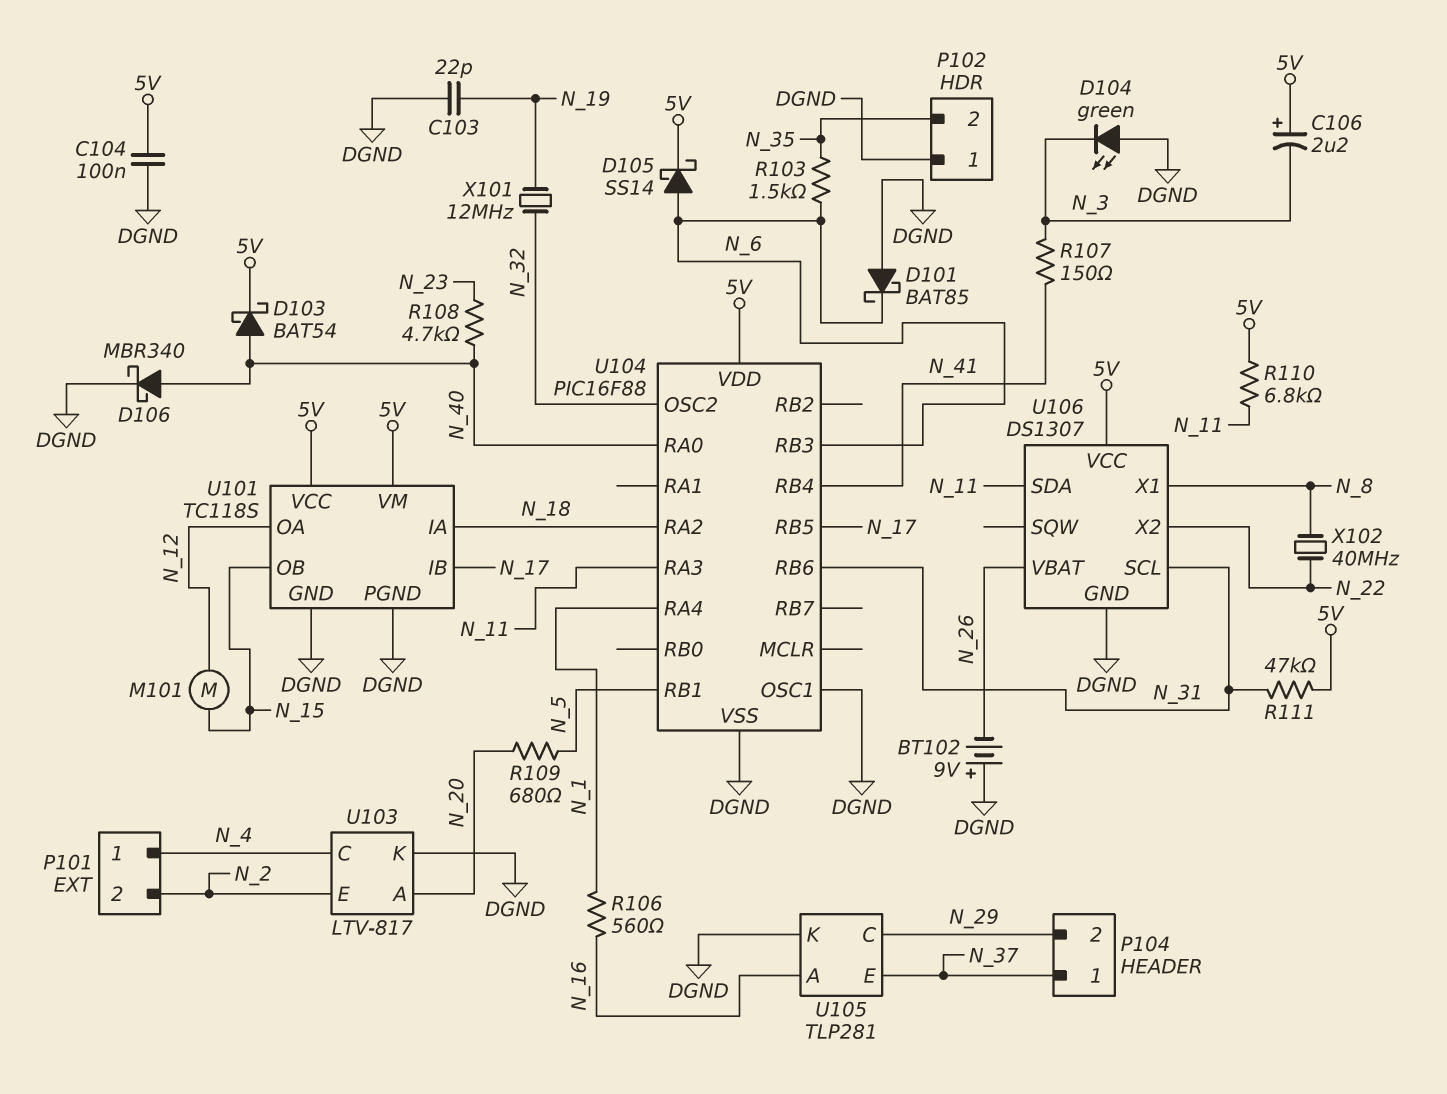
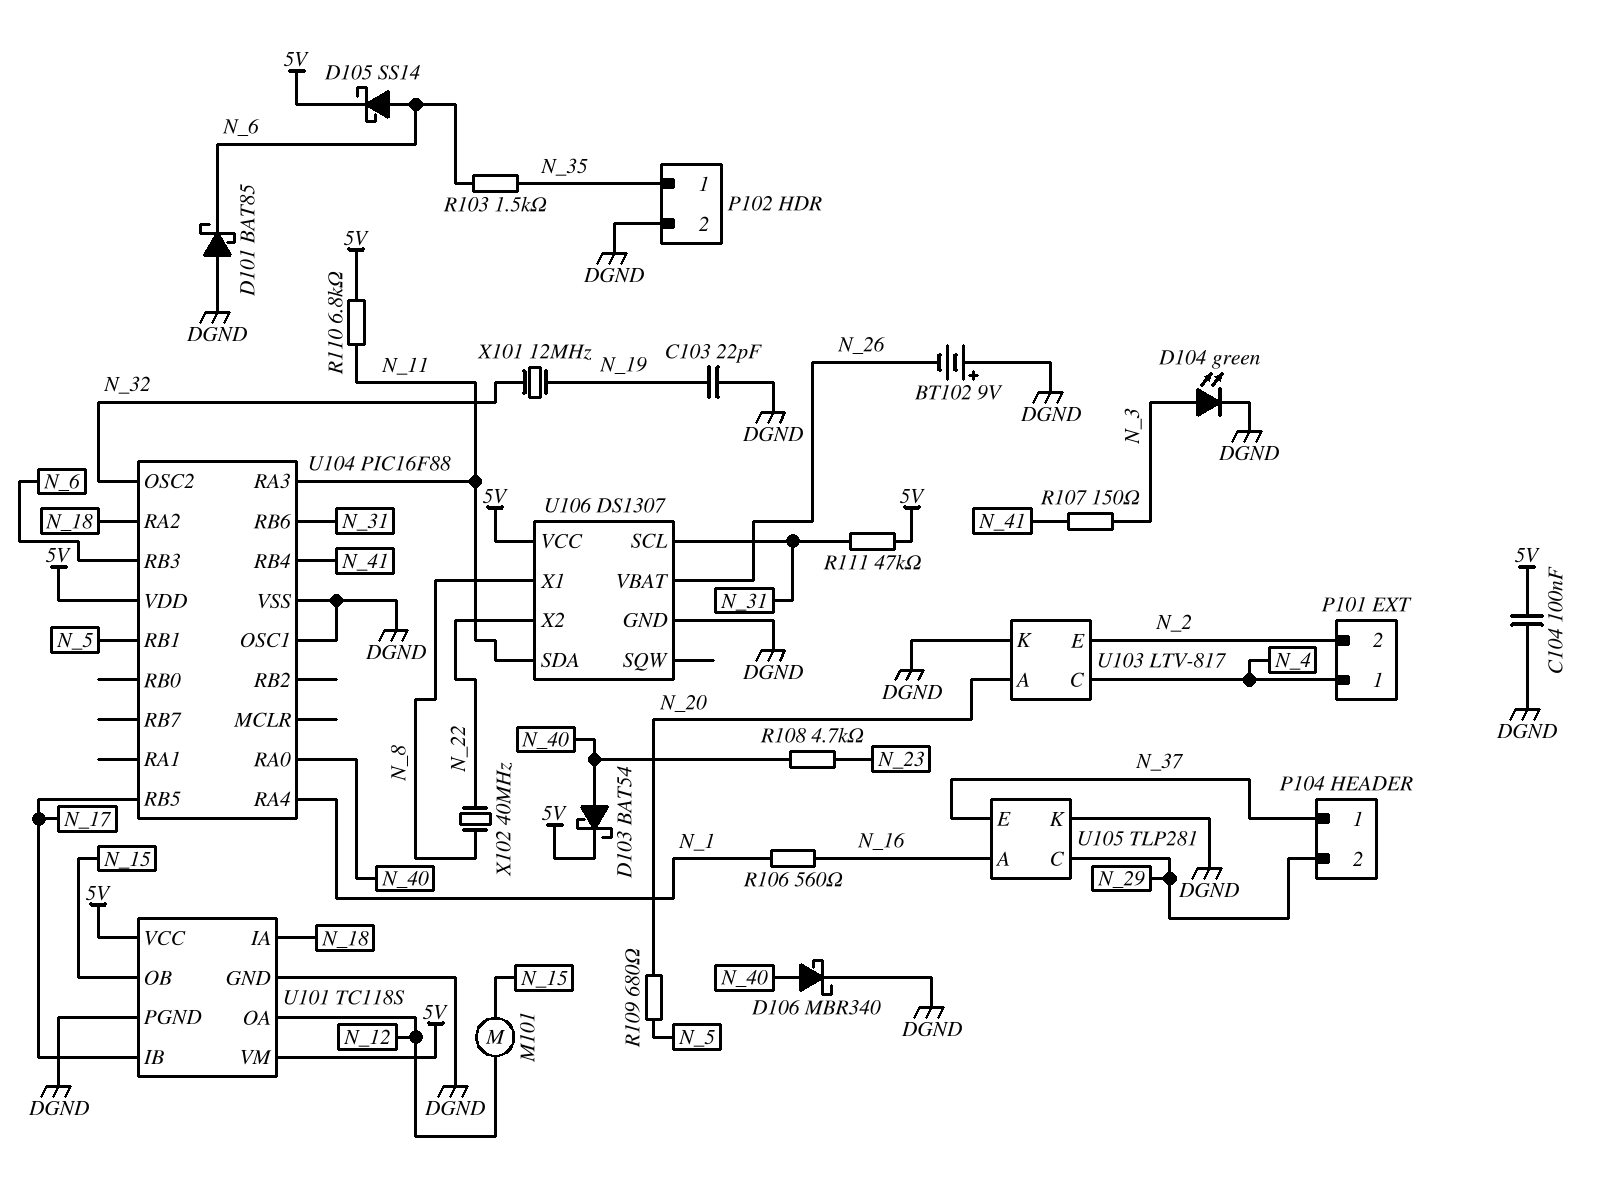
C106: 2.2uF (plus 5V, minus N_3) -> none
D104: LED green (A DGND, K N_3) -> LED green (A N_3, K DGND)
P102 pin 1: DGND -> N_35
P102 pin 2: N_35 -> DGND

